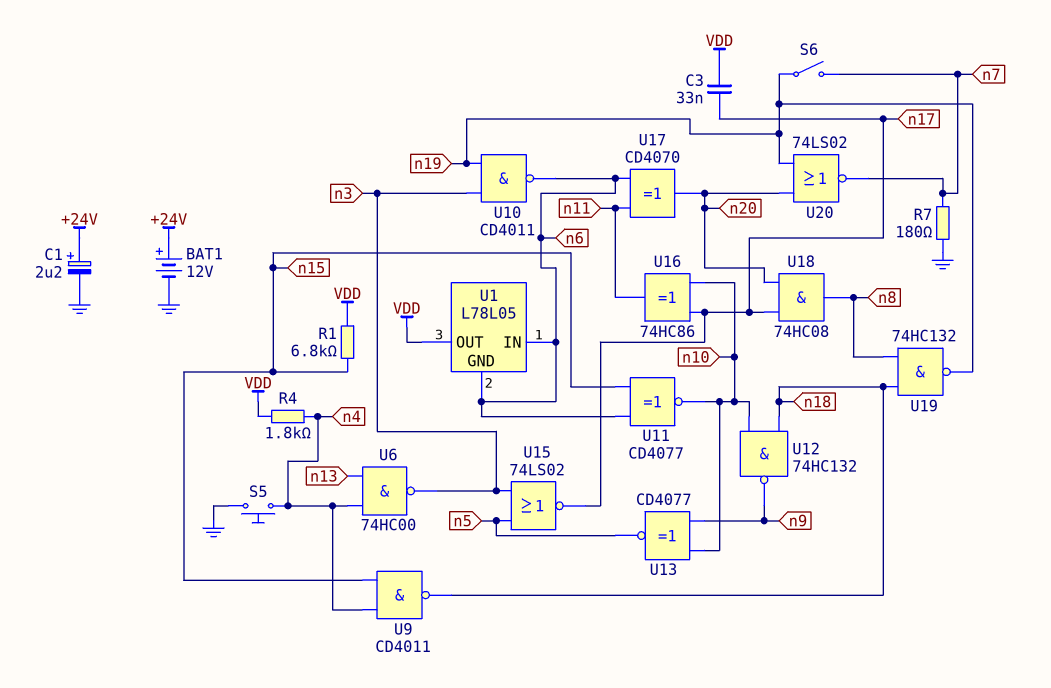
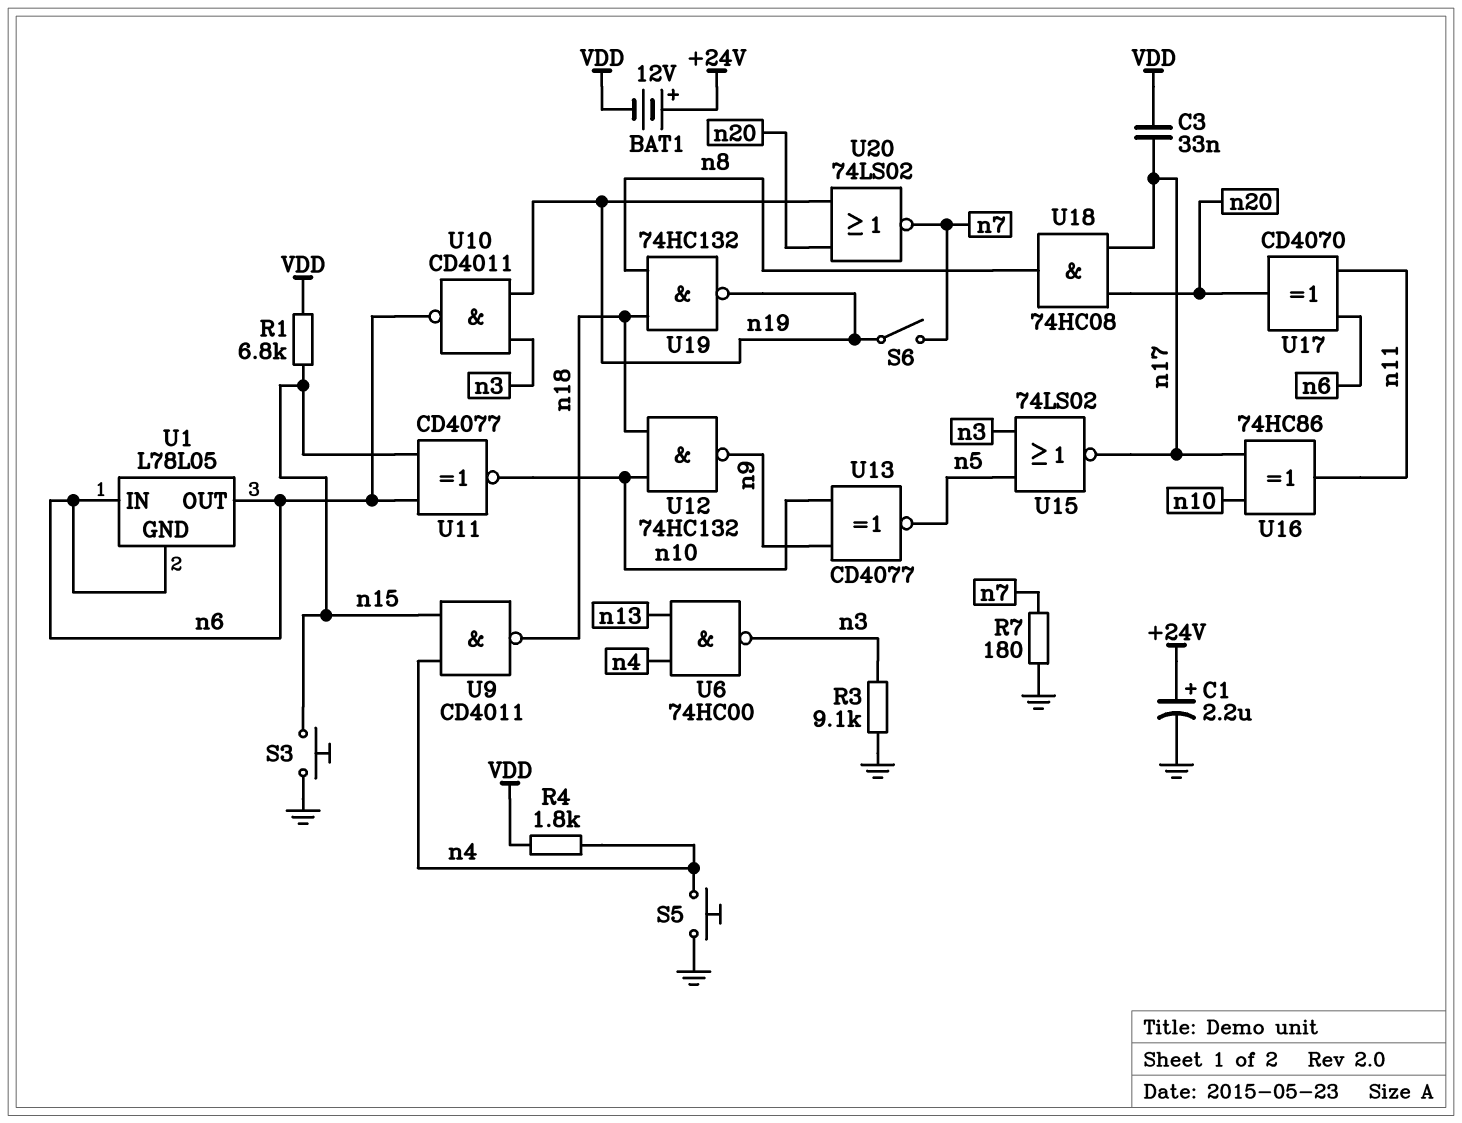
BAT1: 12V (plus +24V, minus GND) -> 12V (plus +24V, minus VDD)
R3: none -> 9.1k (GND, n3)
S3: none -> button (GND, n15)
U1 pin OUT: VDD -> n6

